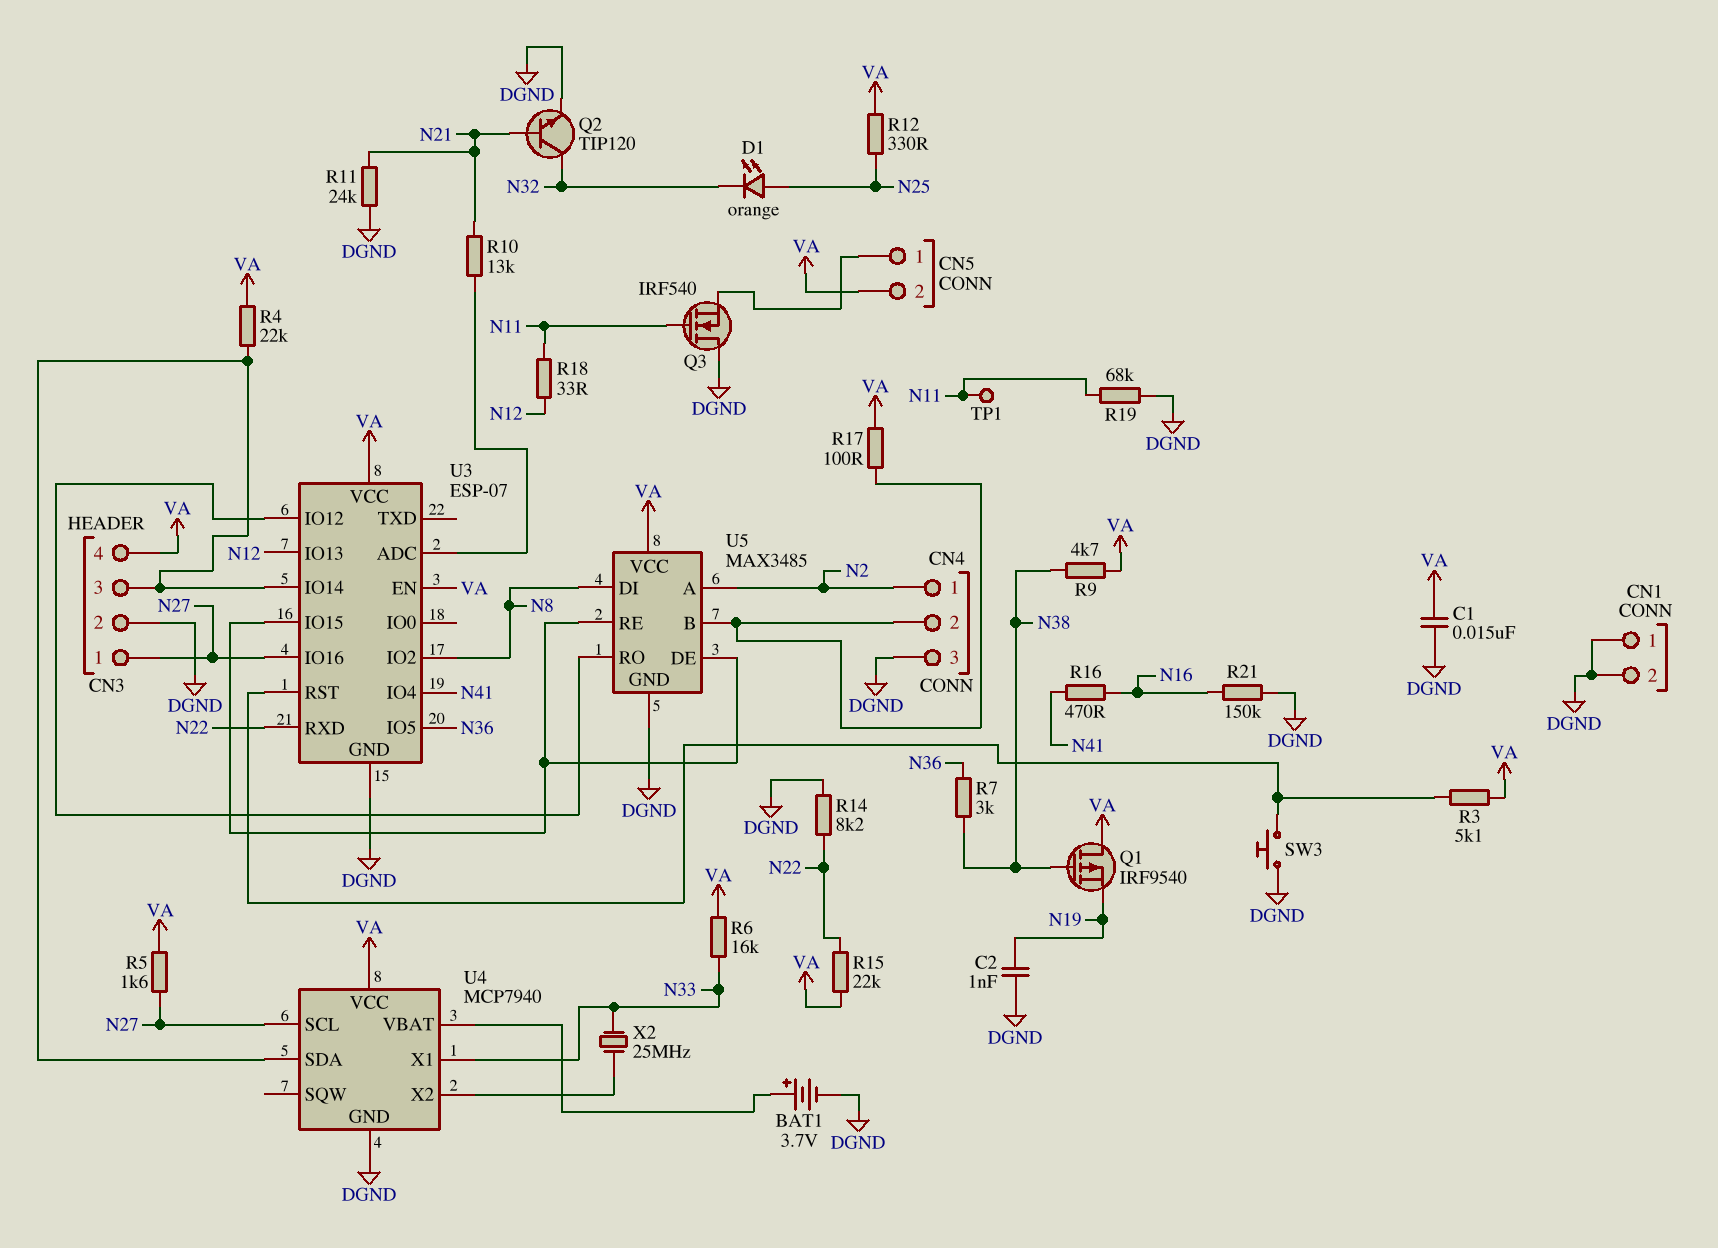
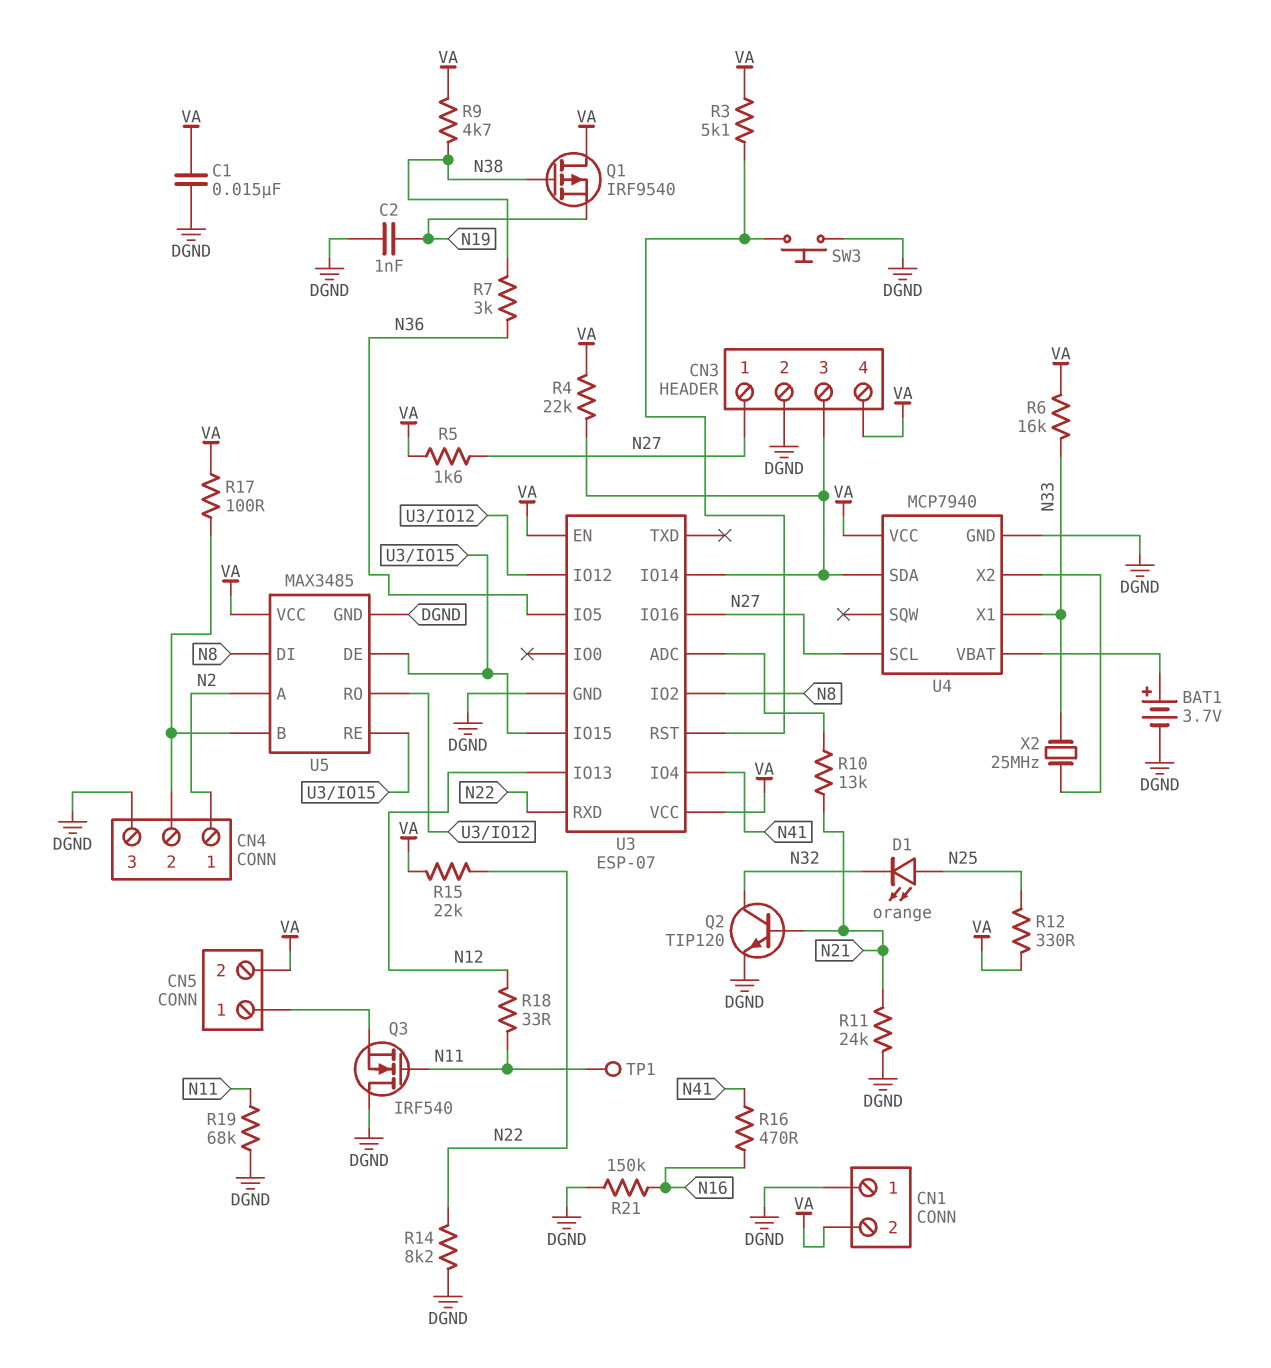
CN1 pin 2: DGND -> VA

